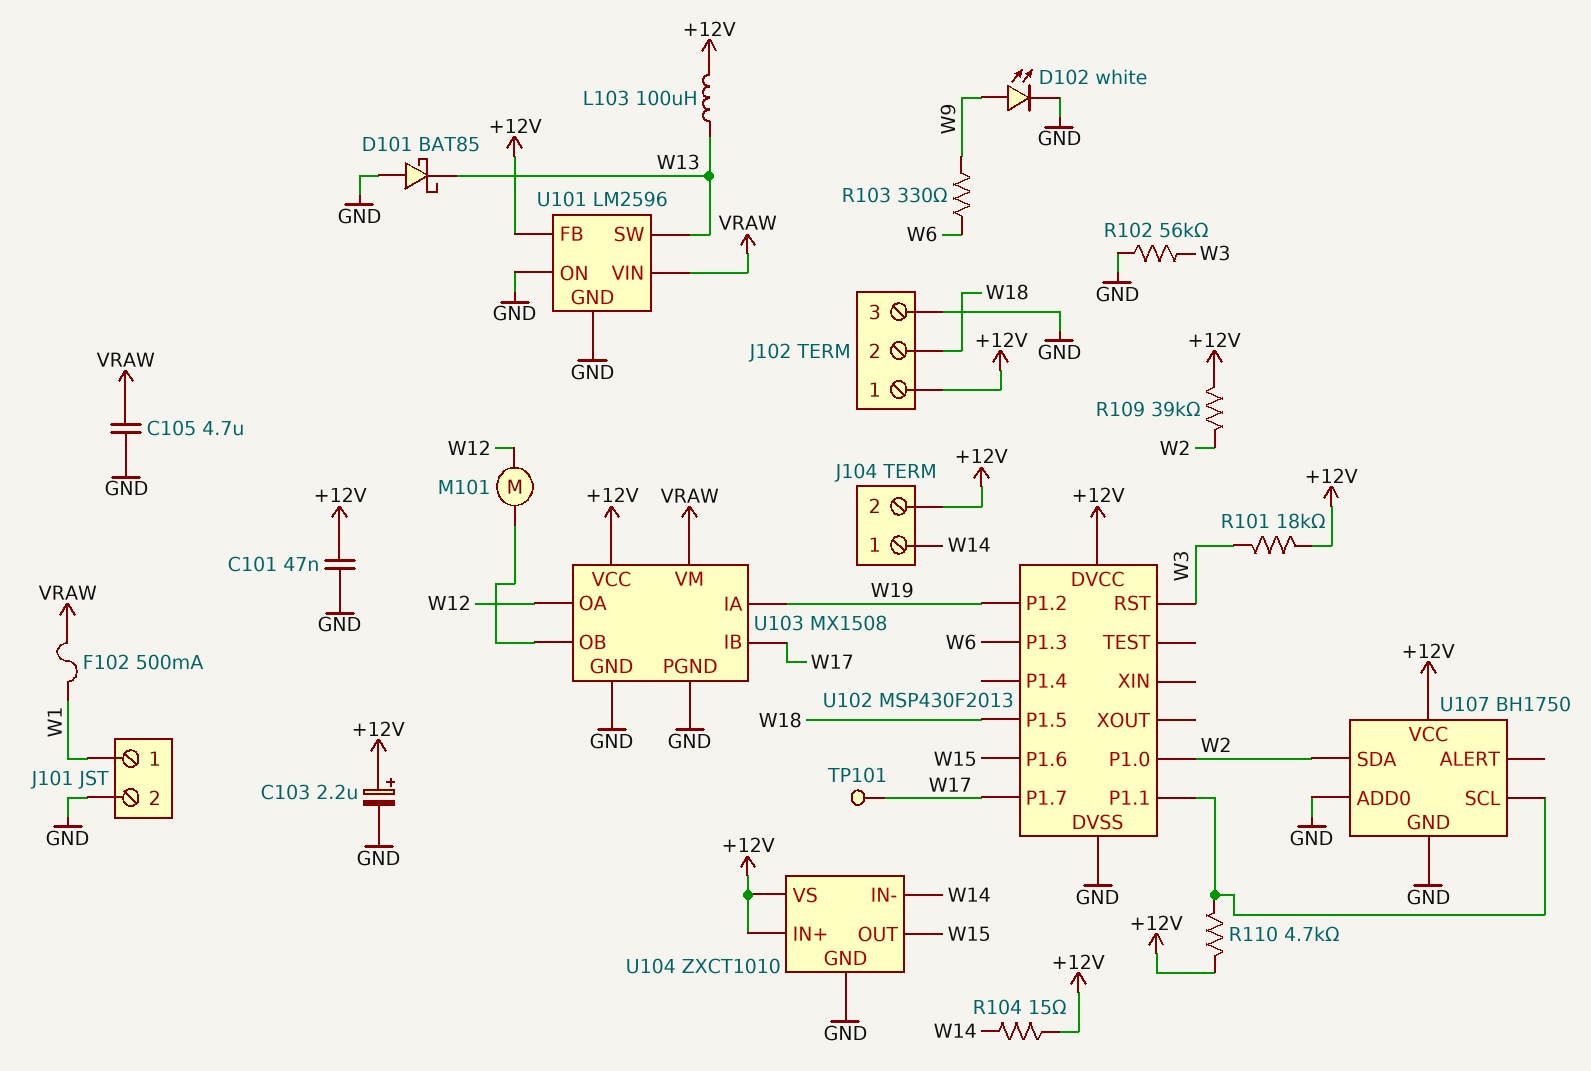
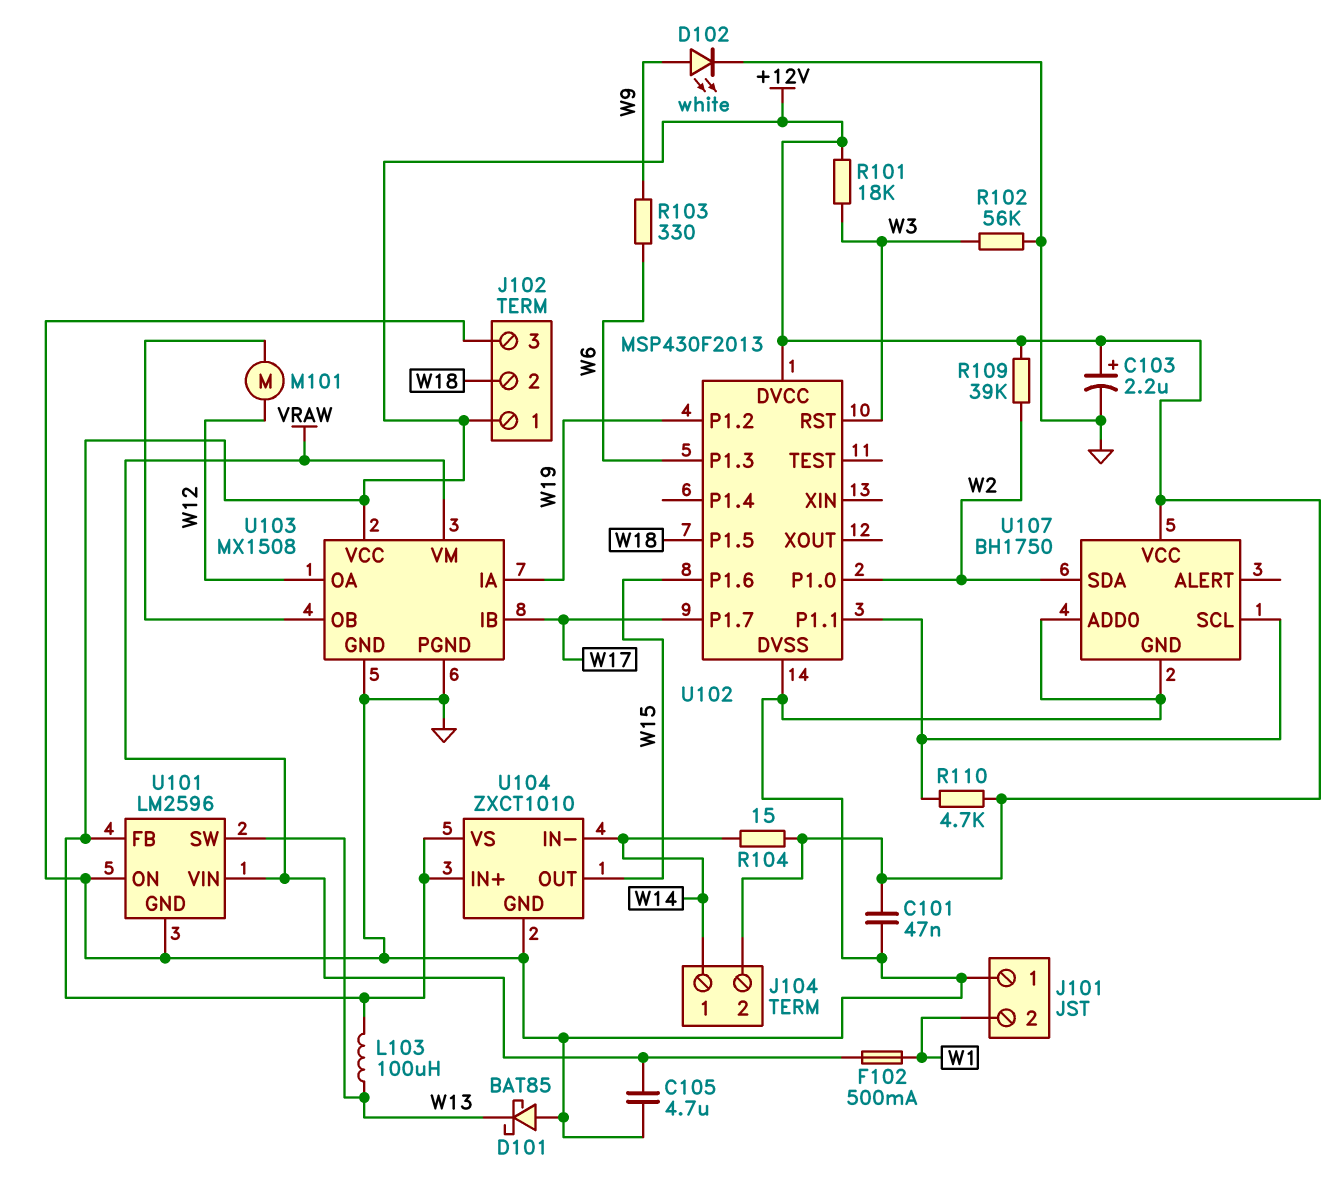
J101 pin 1: W1 -> GND
J101 pin 2: GND -> W1
TP101: test point (W17) -> none

